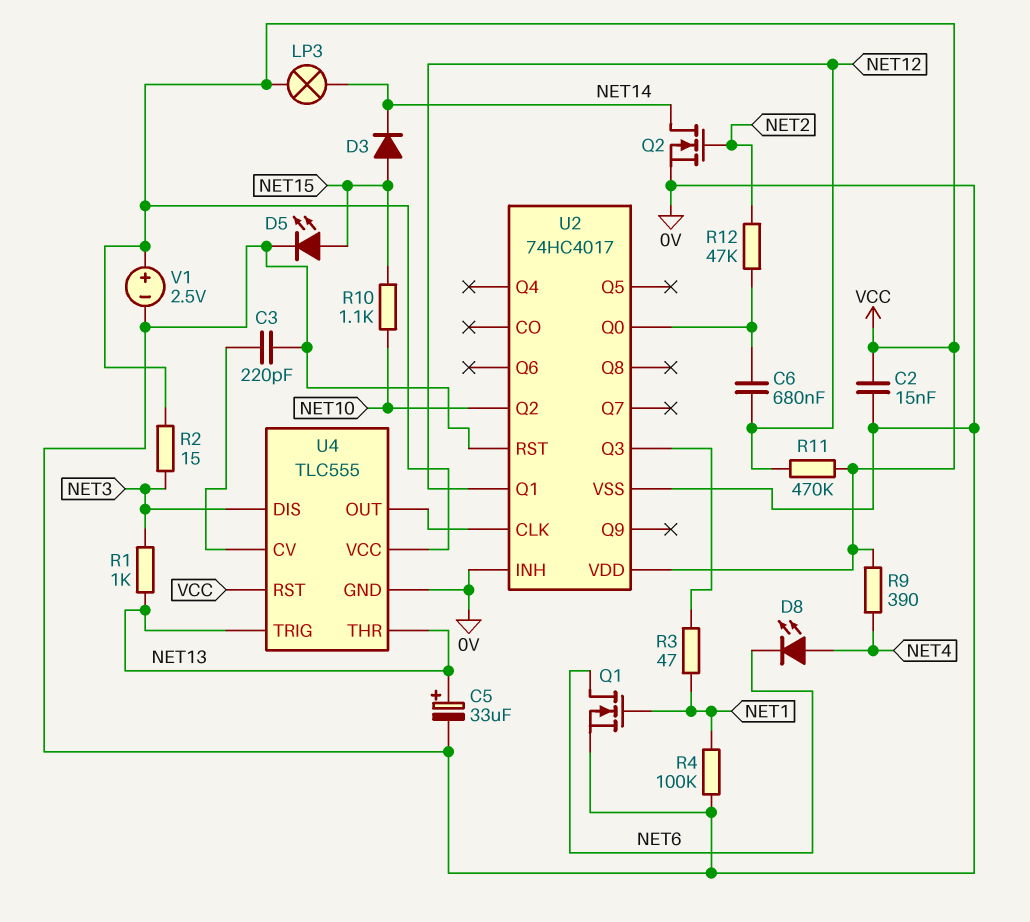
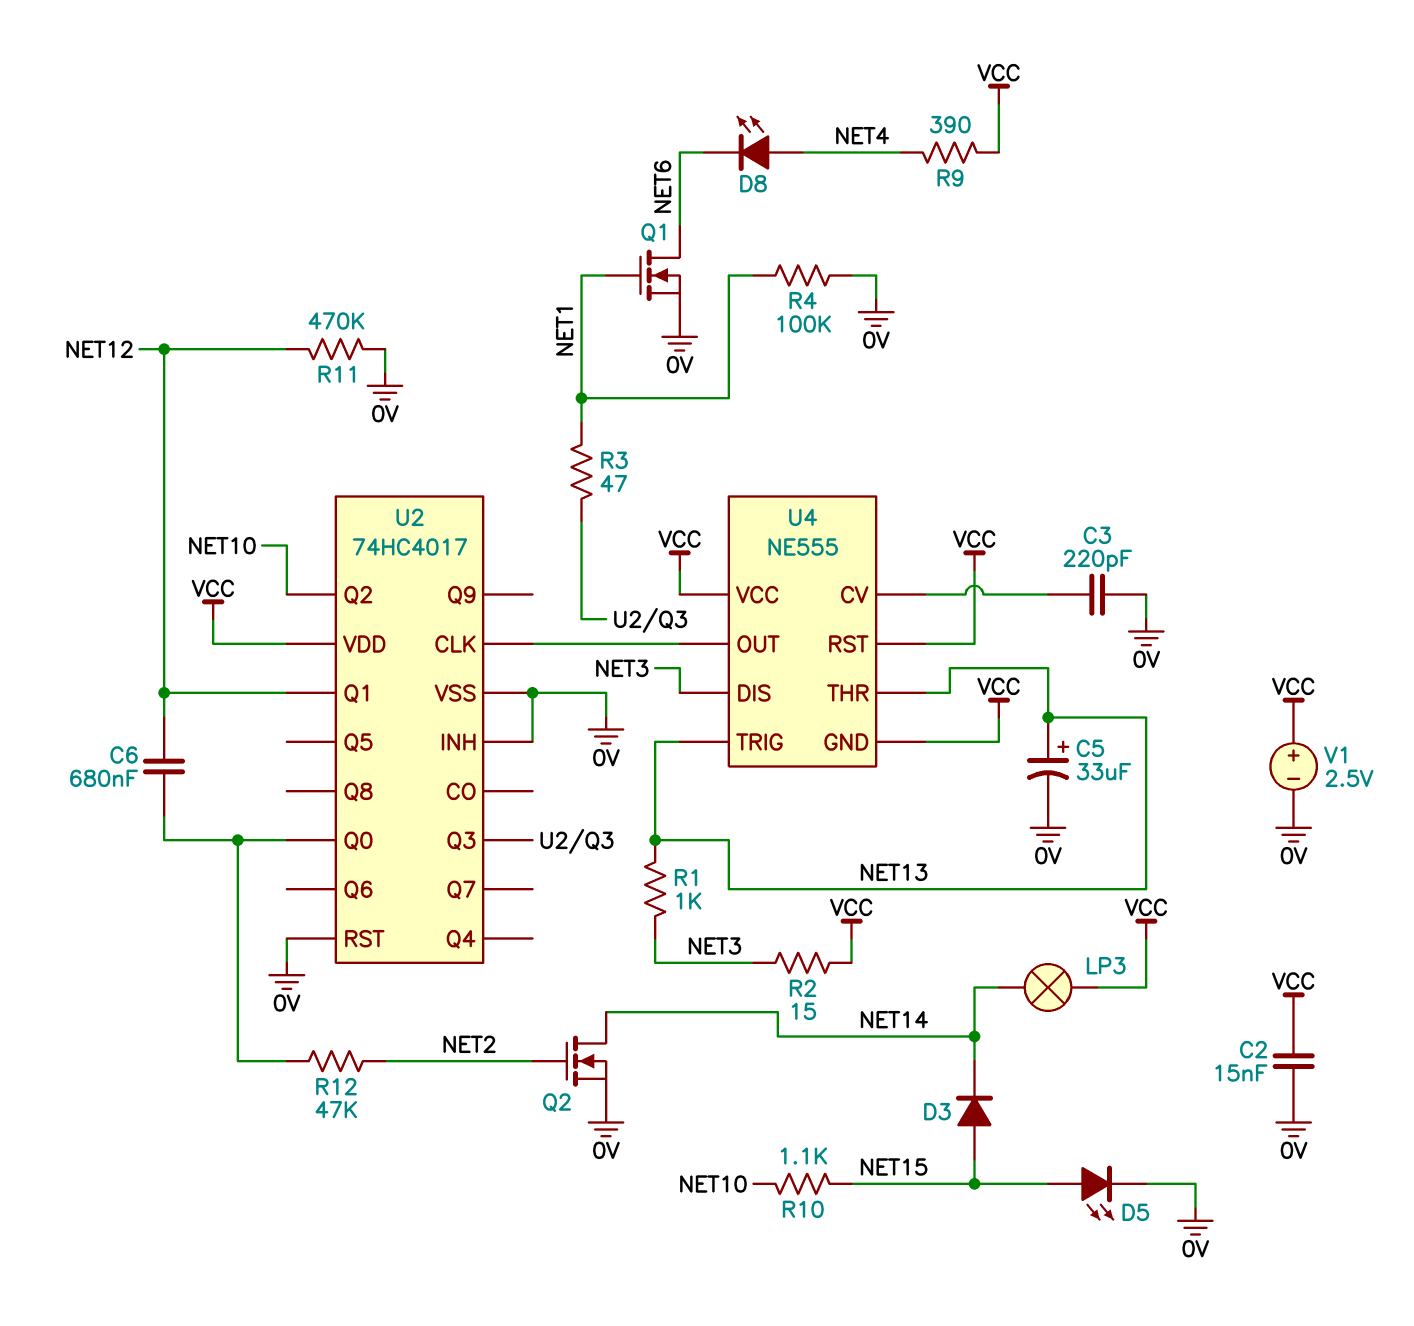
R11: 470k (NET12, VCC) -> 470k (0V, NET12)
U4: TLC555 -> NE555
U4 pin GND: 0V -> VCC

